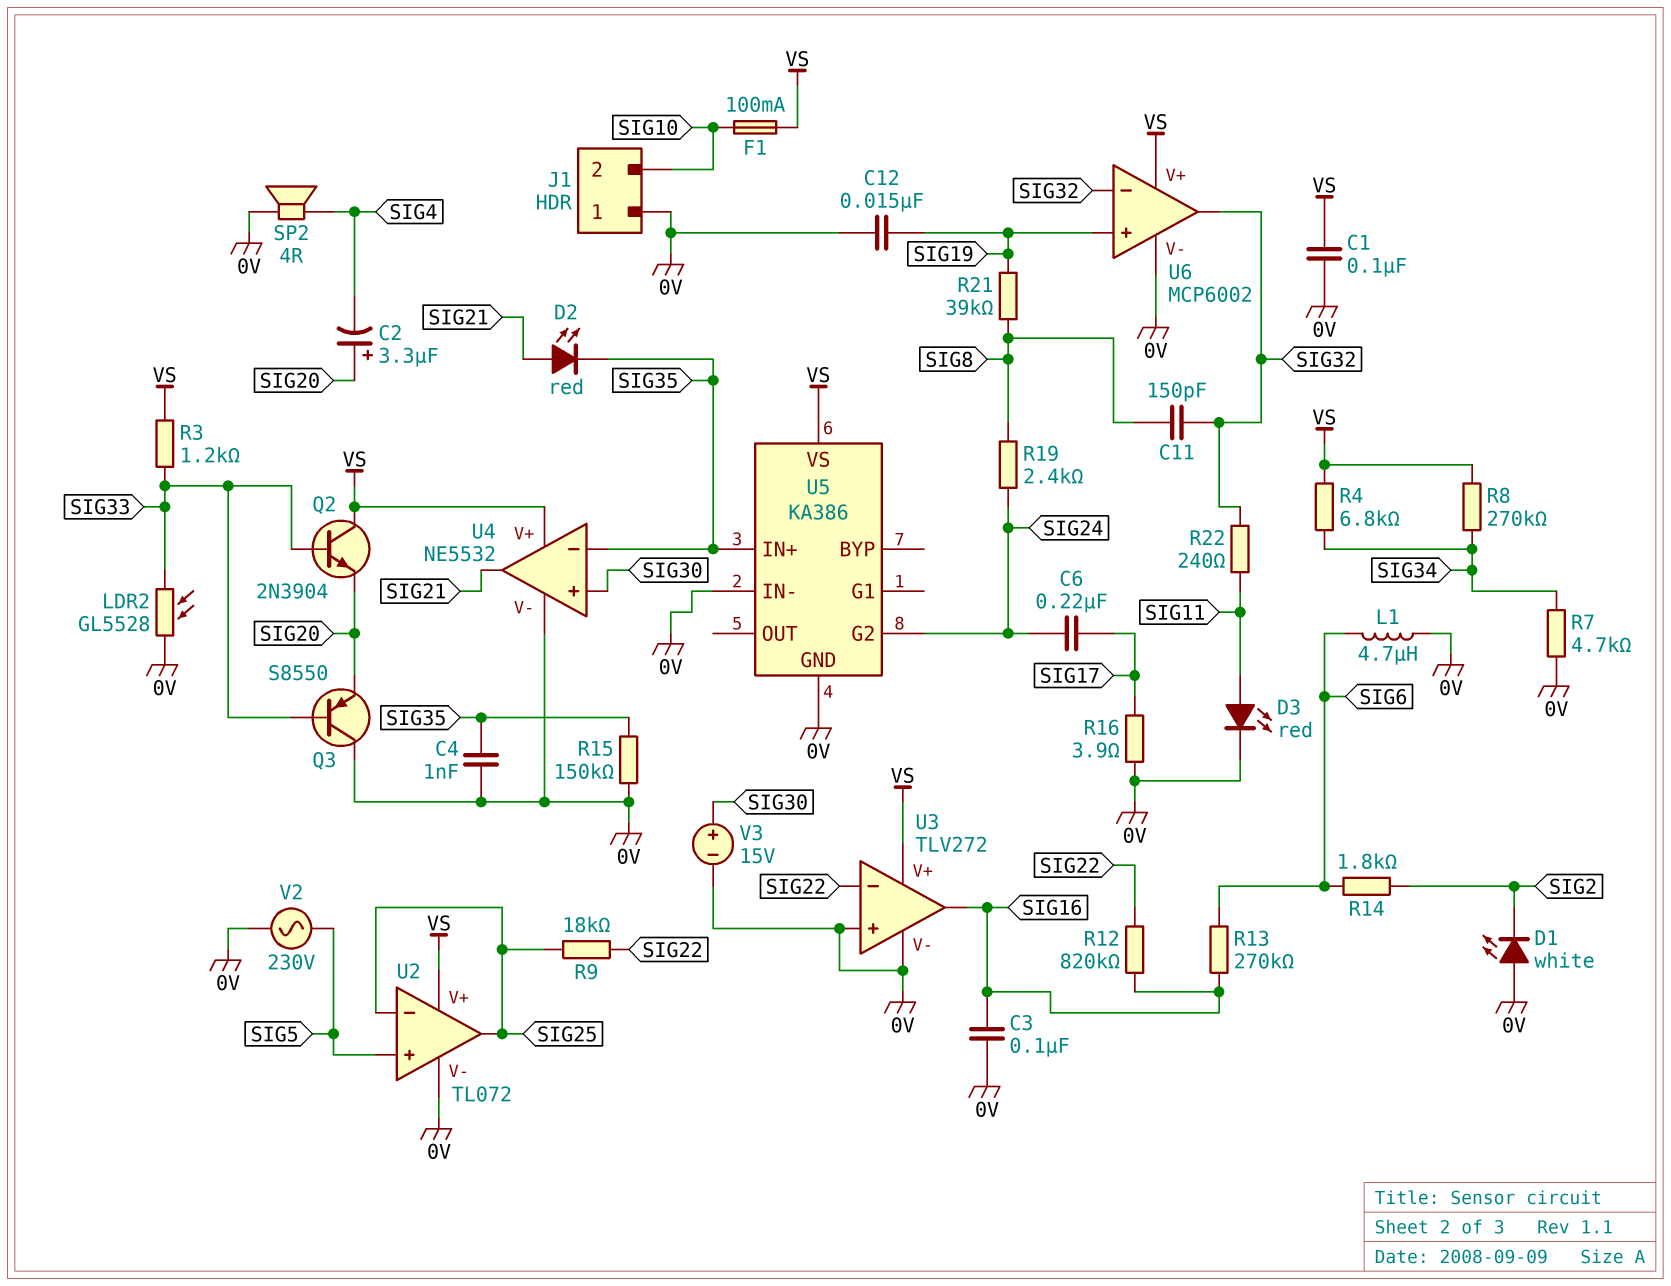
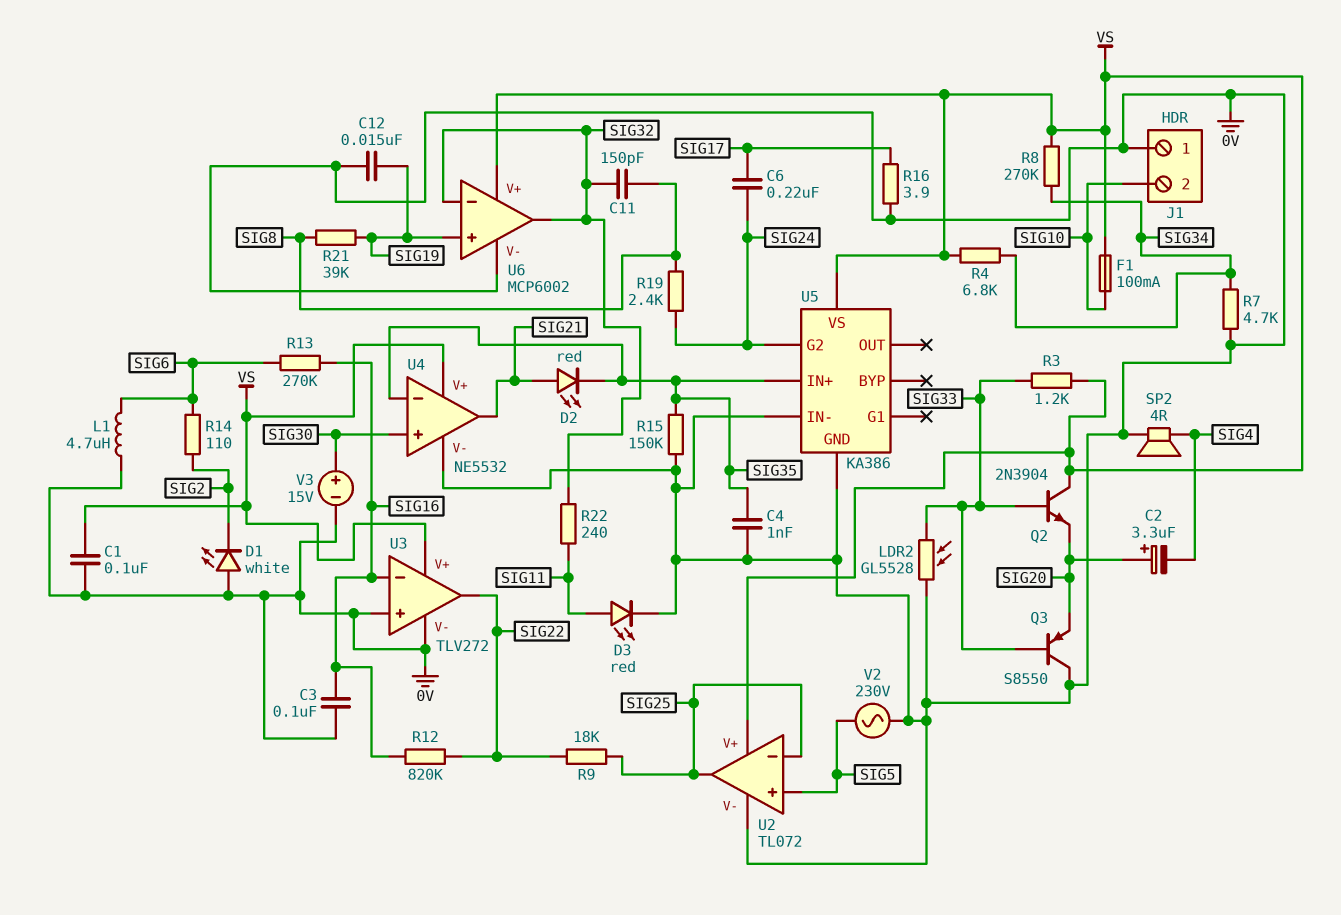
R14: 1.8k (SIG2, SIG6) -> 110 (SIG2, SIG6)
U3 pin in-: SIG22 -> SIG16
U3 pin out: SIG16 -> SIG22

